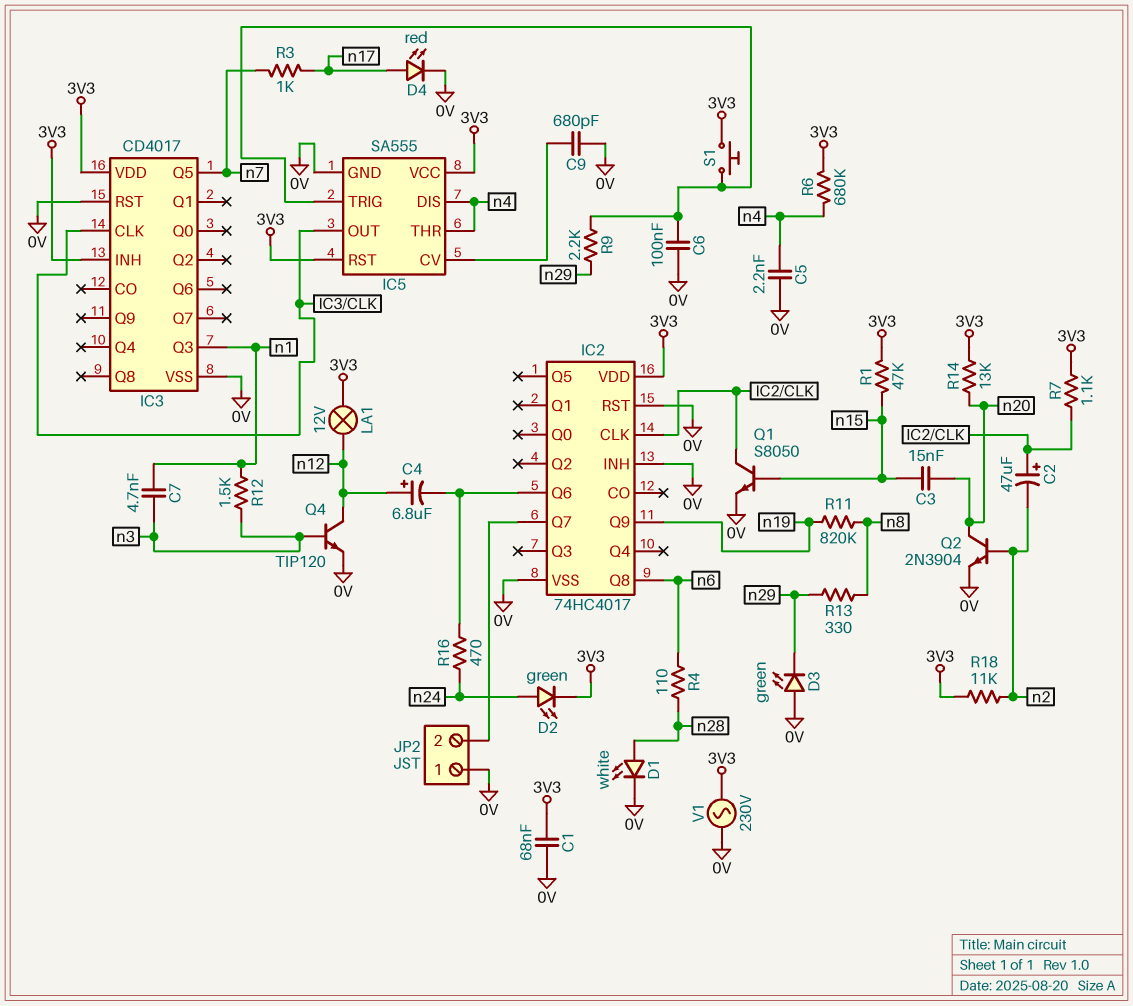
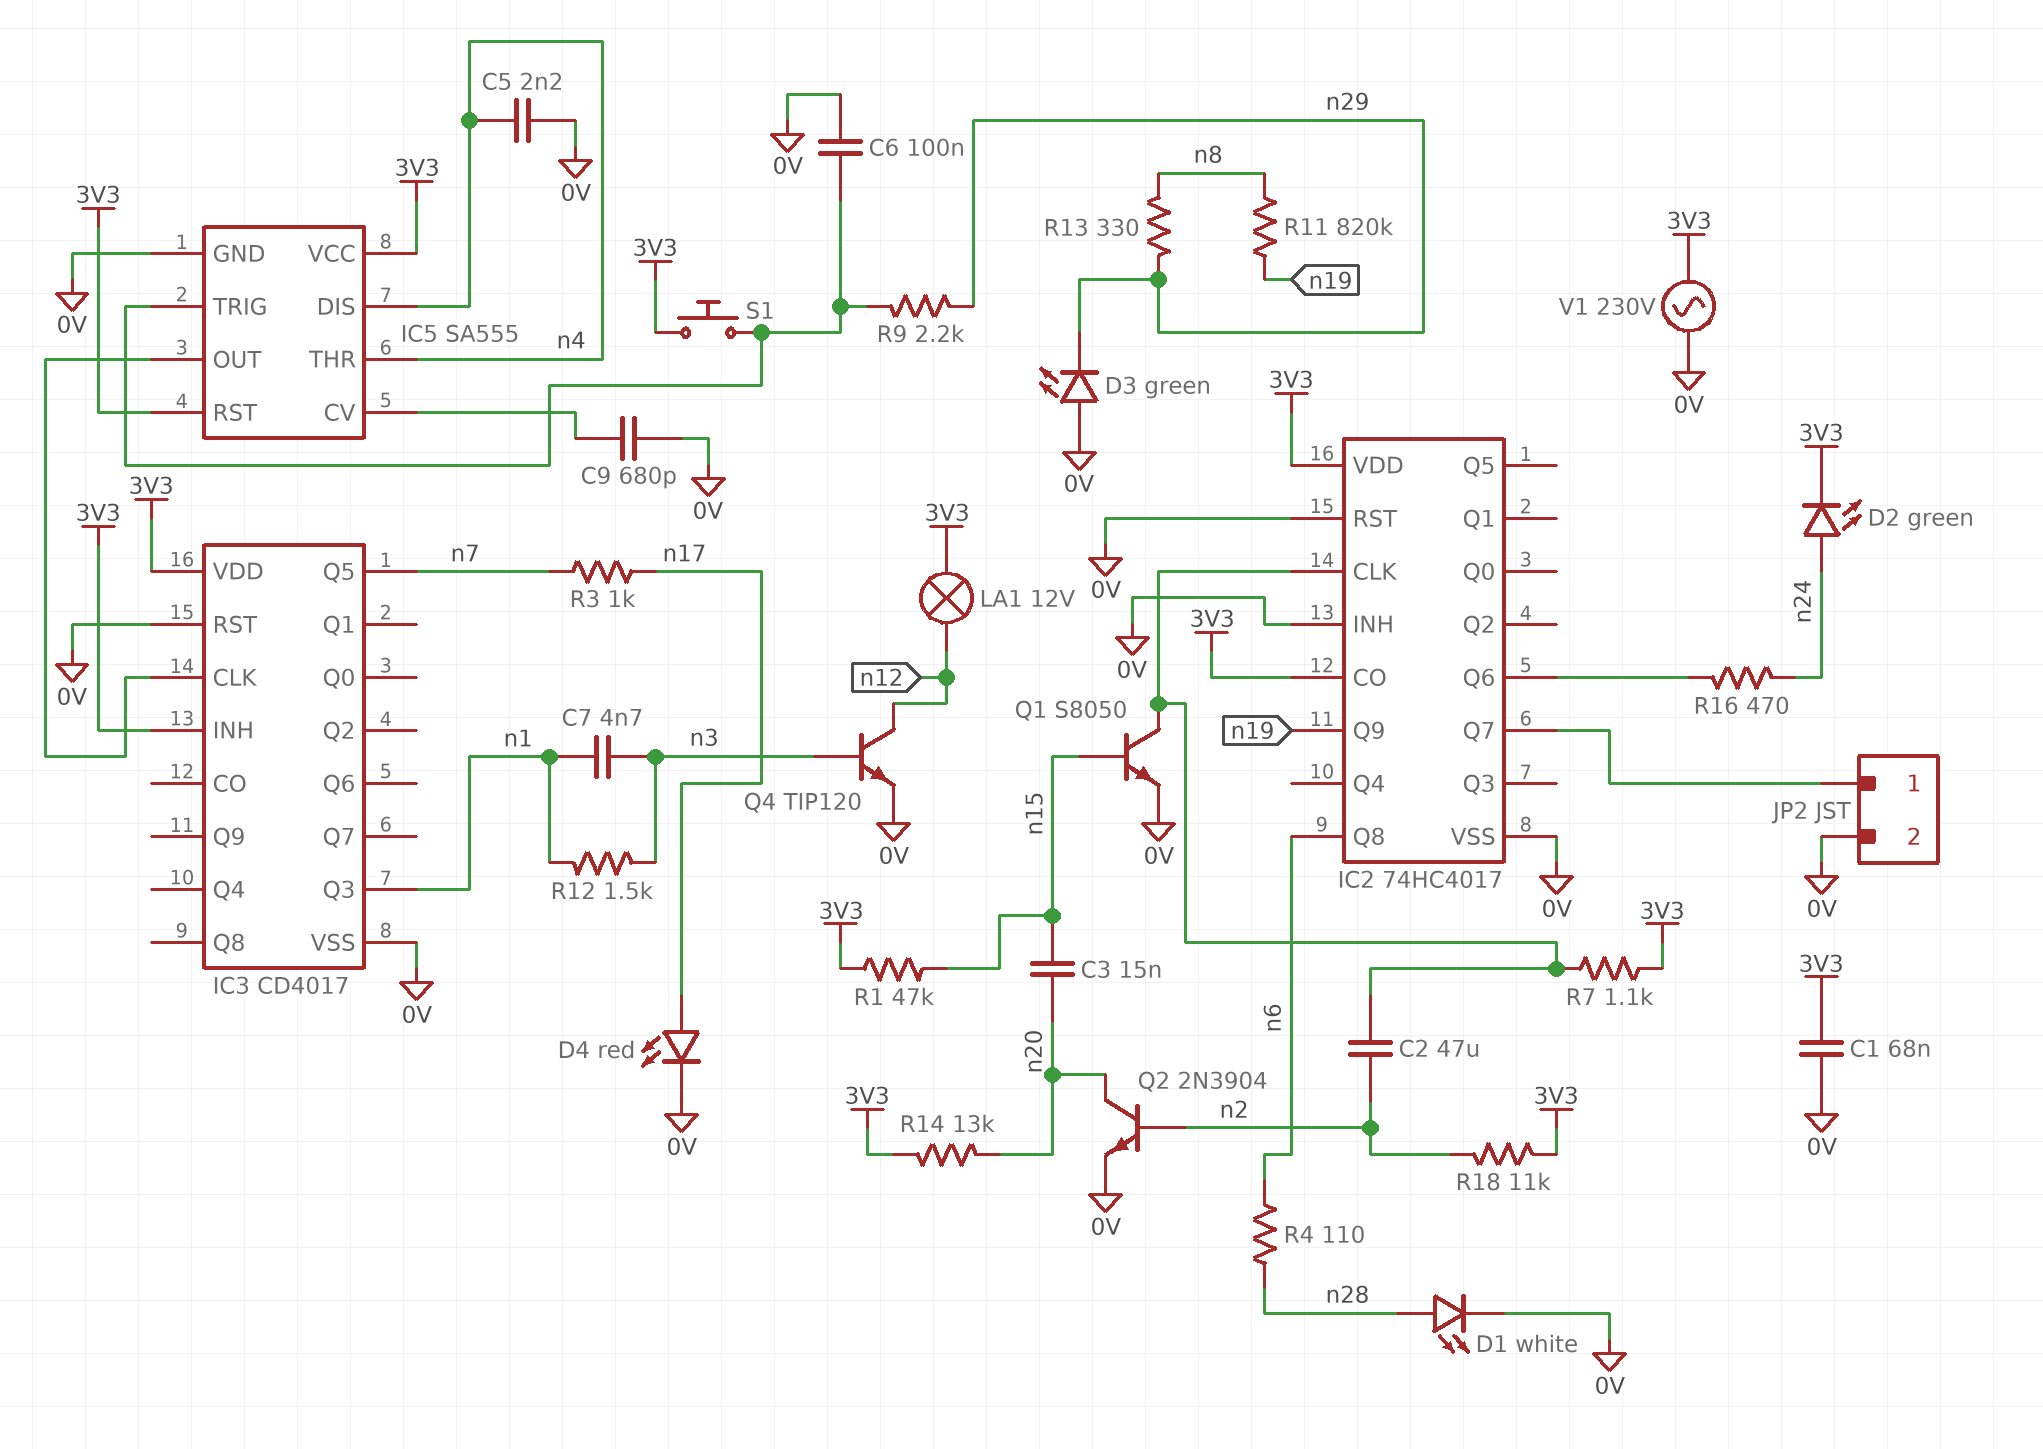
C2: 47uF (plus IC2/CLK, minus n2) -> 47uF (IC2/CLK, n2)
C4: 6.8uF (plus n12, minus IC2/Q6) -> none
IC2 pin CO: none -> 3V3
JP2 pin 1: 0V -> IC2/Q7
JP2 pin 2: IC2/Q7 -> 0V
R6: 680k (3V3, n4) -> none

